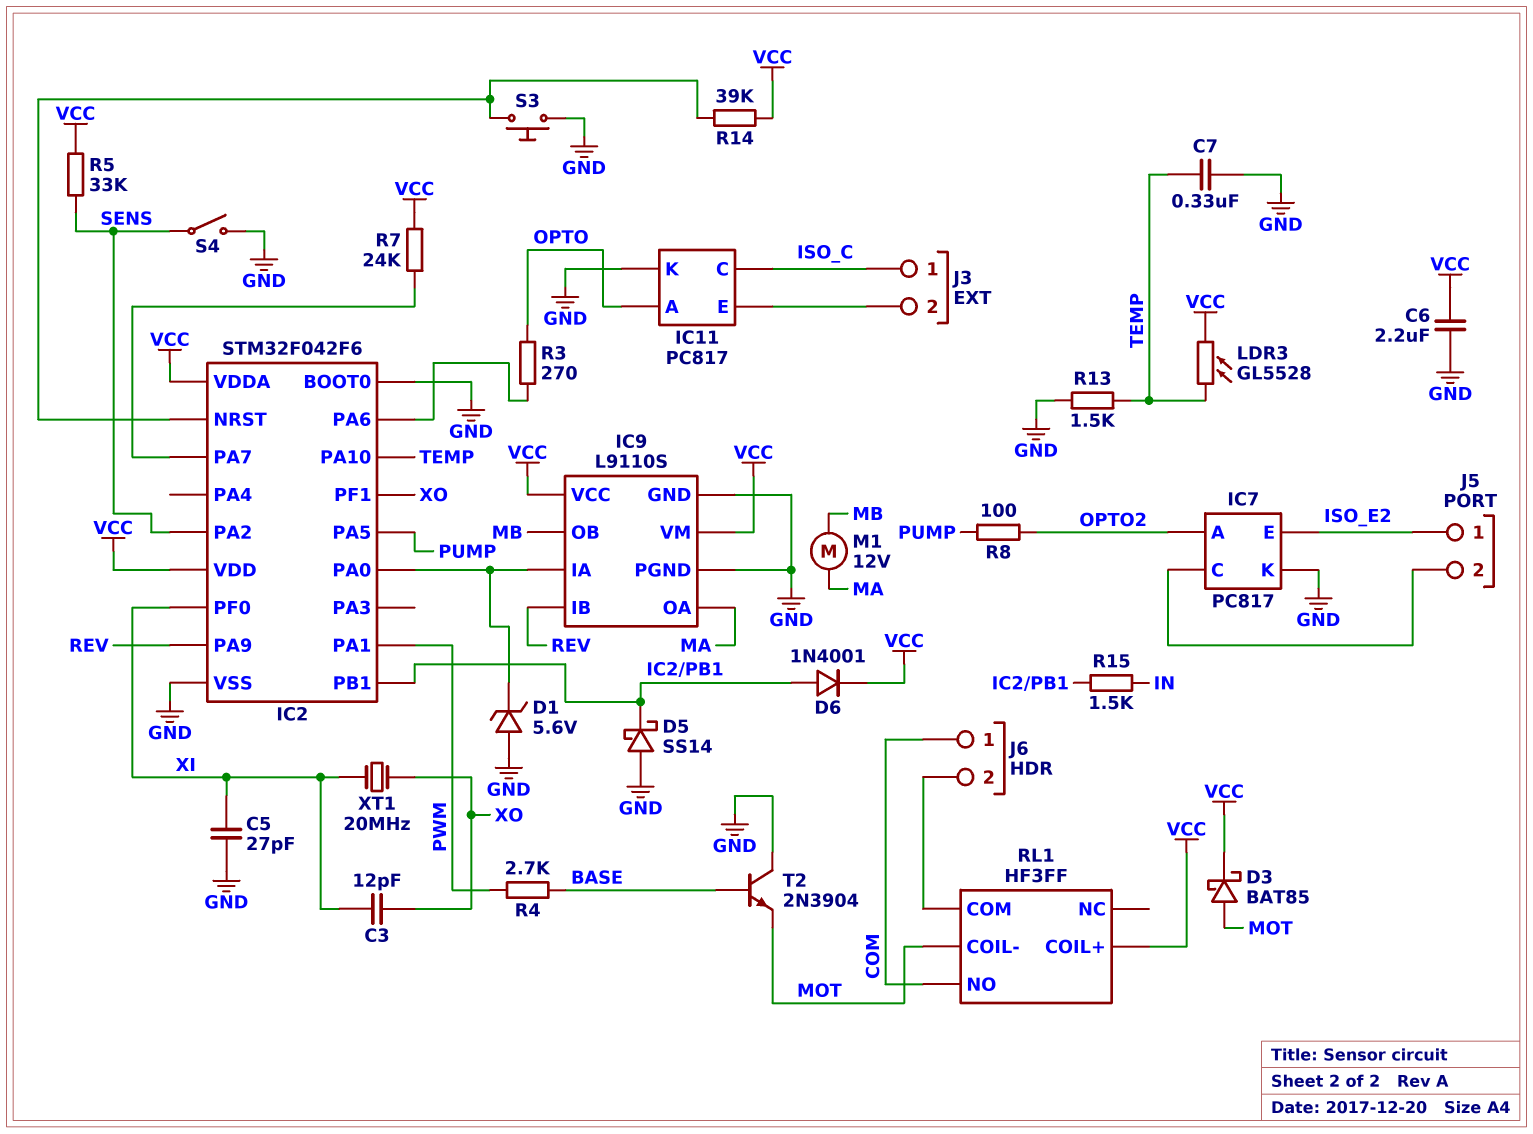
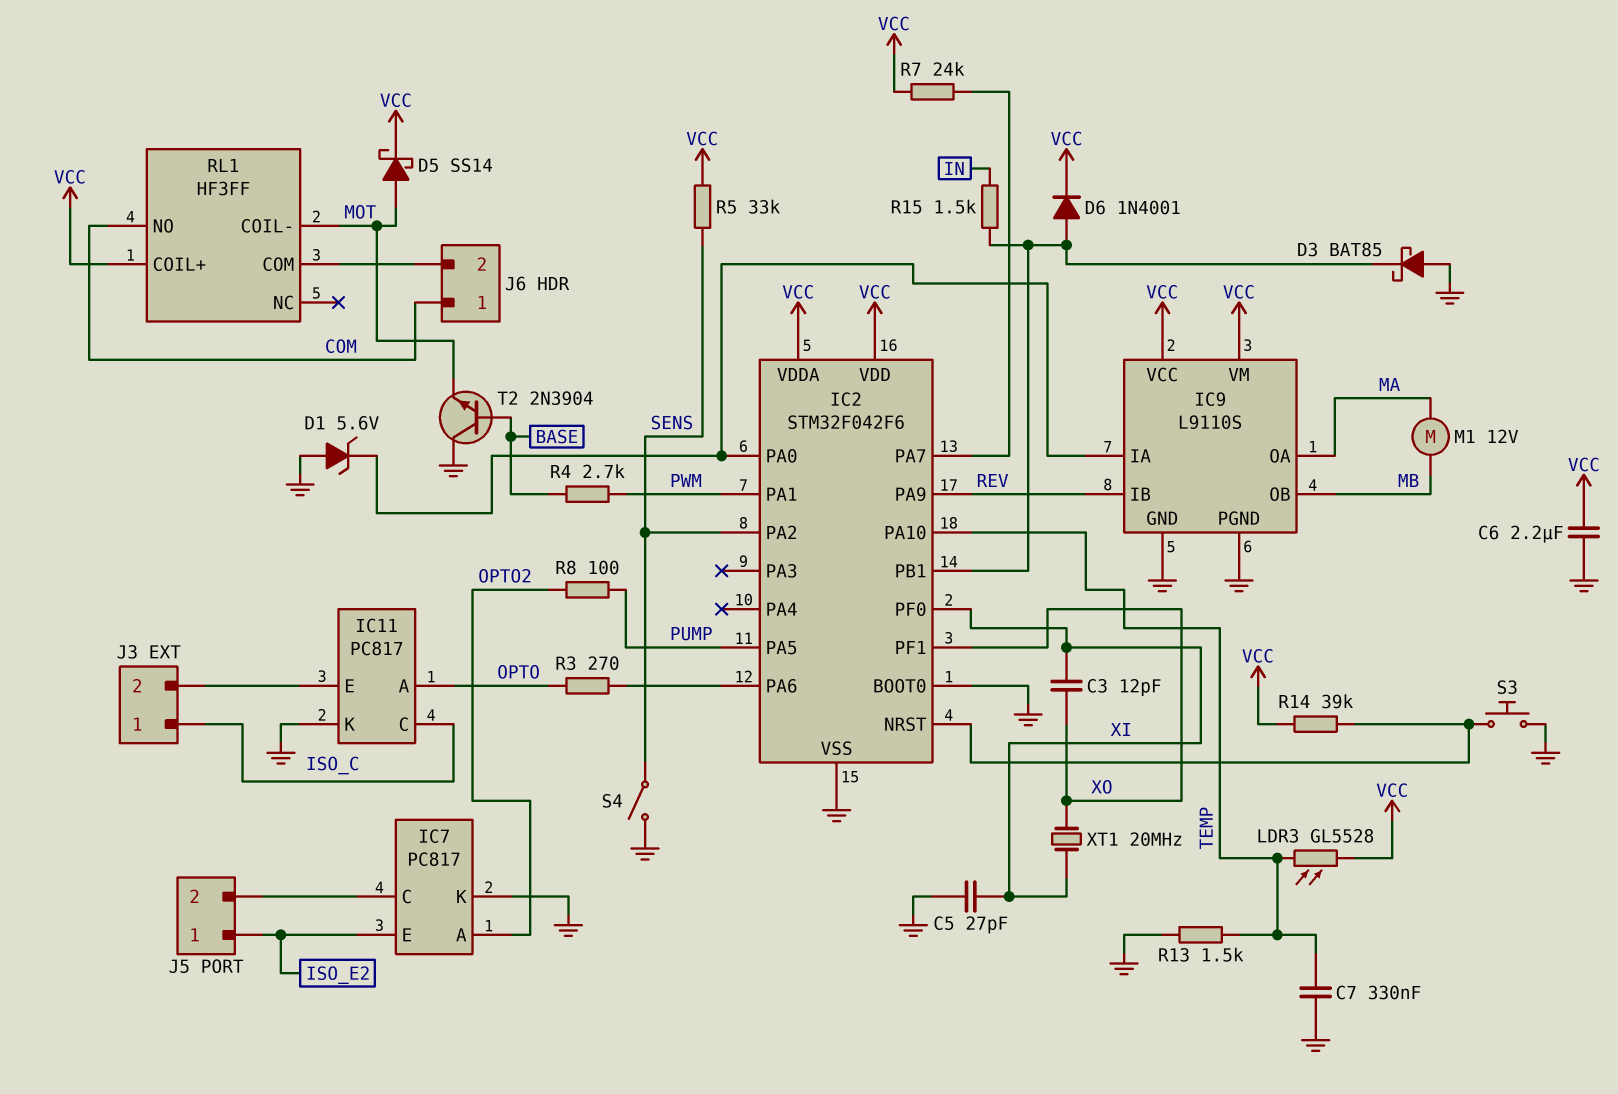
D3: schottky BAT85 (A MOT, K VCC) -> schottky BAT85 (A GND, K IC2/PB1)
D5: schottky SS14 (A GND, K IC2/PB1) -> schottky SS14 (A MOT, K VCC)

